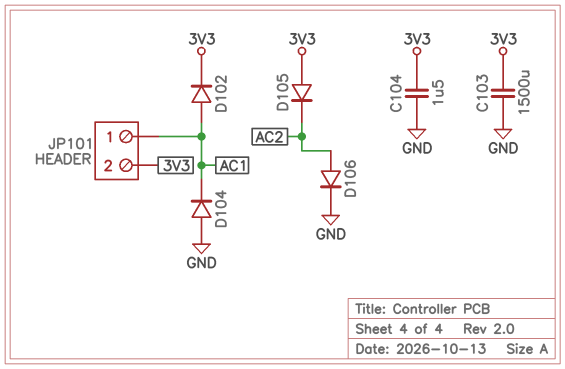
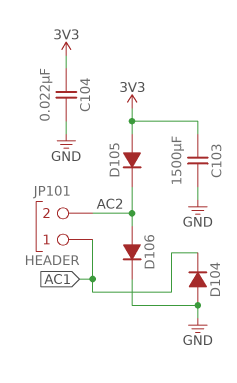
C104: 1.5uF (3V3, GND) -> 22nF (3V3, GND)
D102: diode (A AC1, K 3V3) -> none
JP101 pin 2: 3V3 -> AC2

